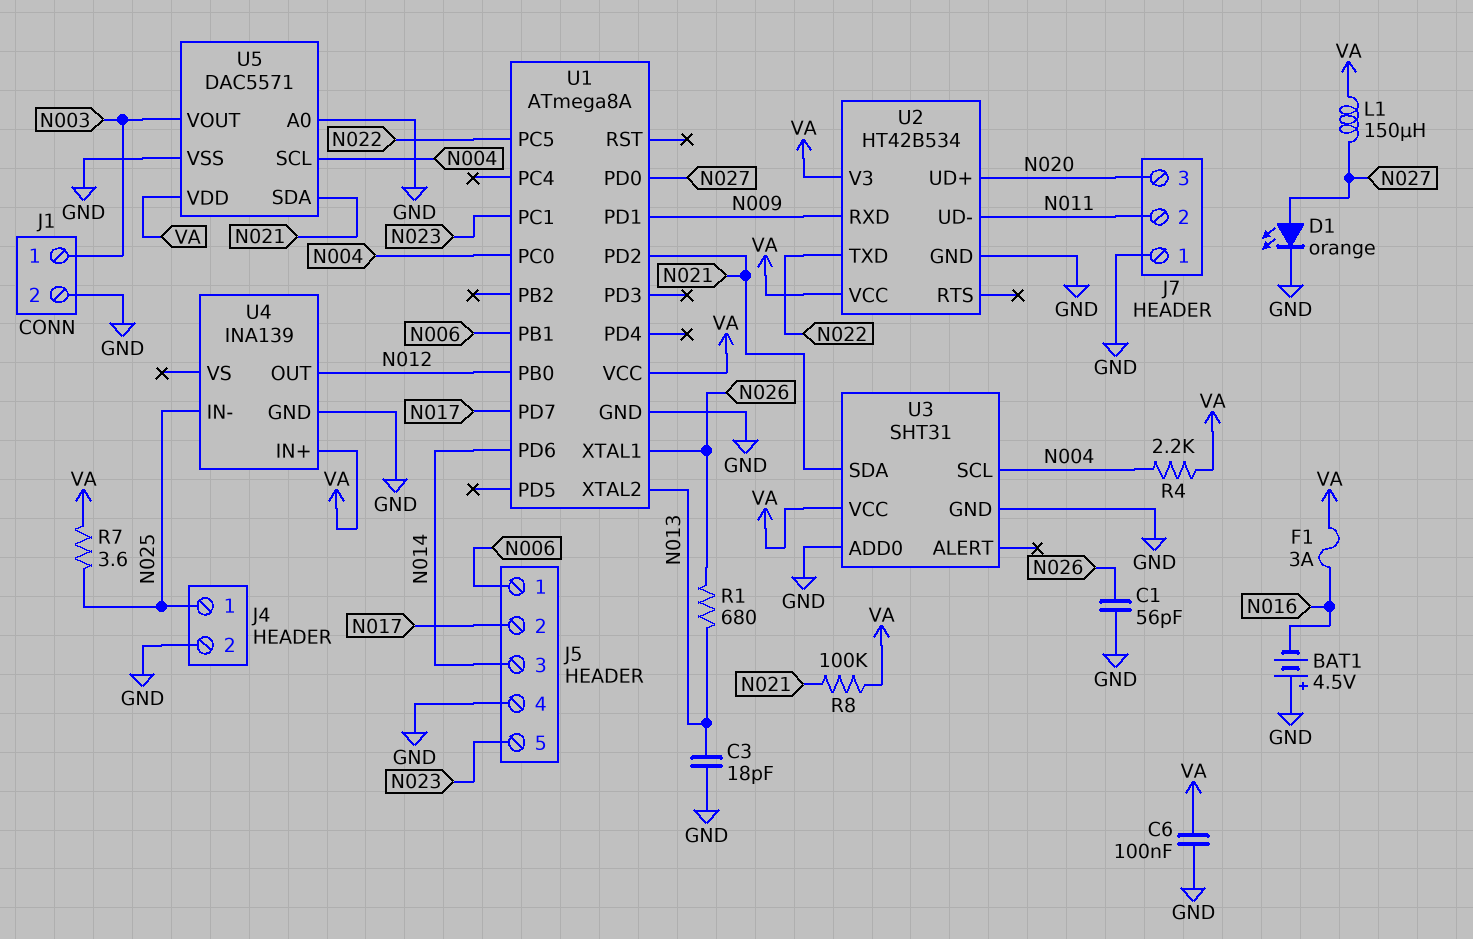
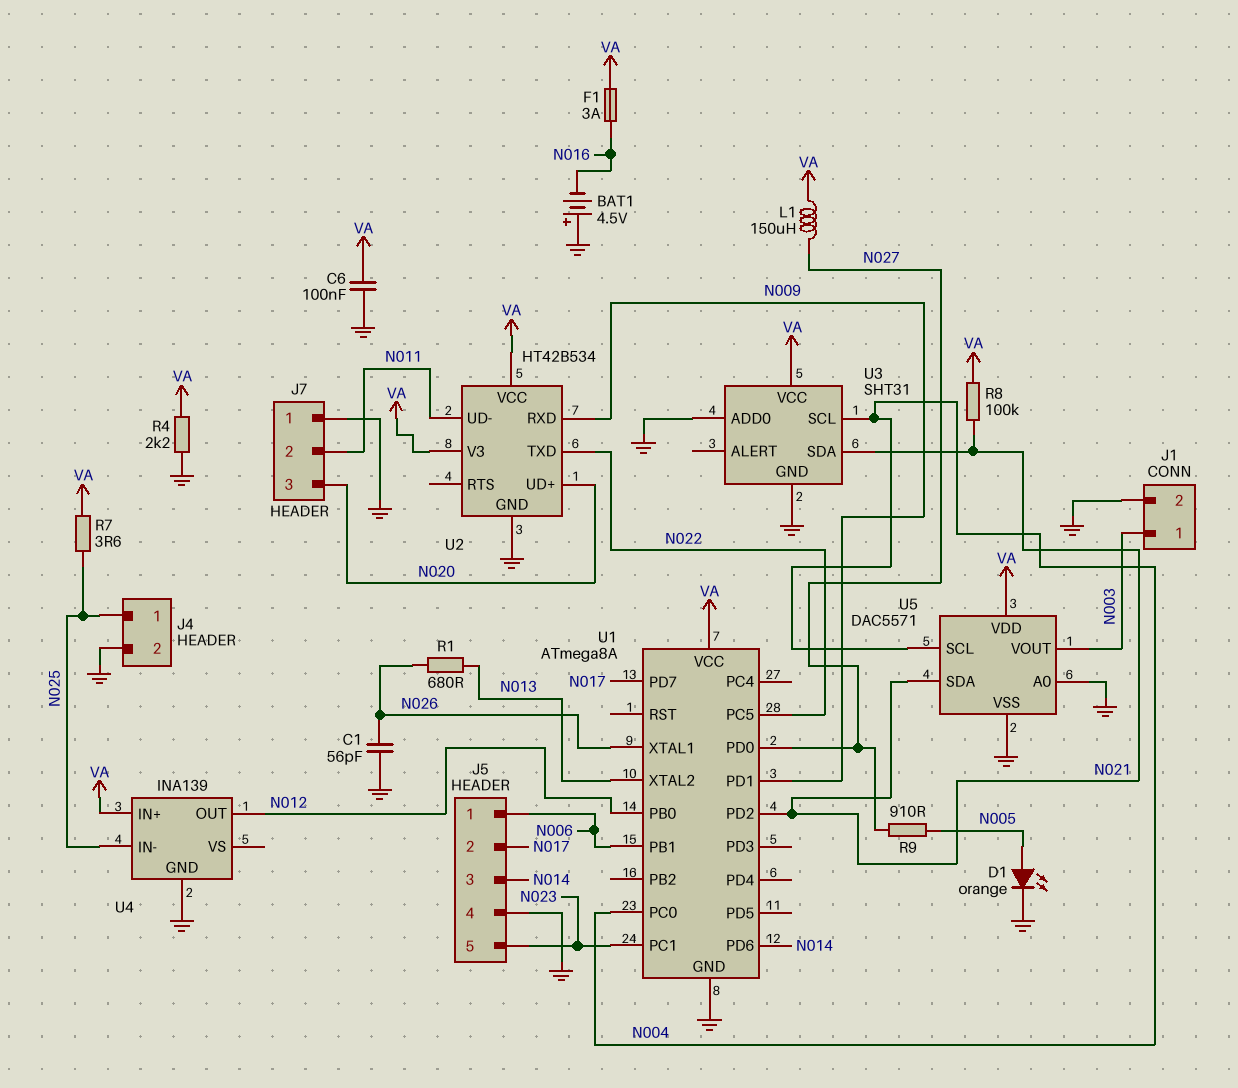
C3: 18pF (GND, N013) -> none
D1: LED orange (A N027, K GND) -> LED orange (A N005, K GND)
R4: 2.2k (N004, VA) -> 2.2k (GND, VA)
R9: none -> 910 (N005, N027)

